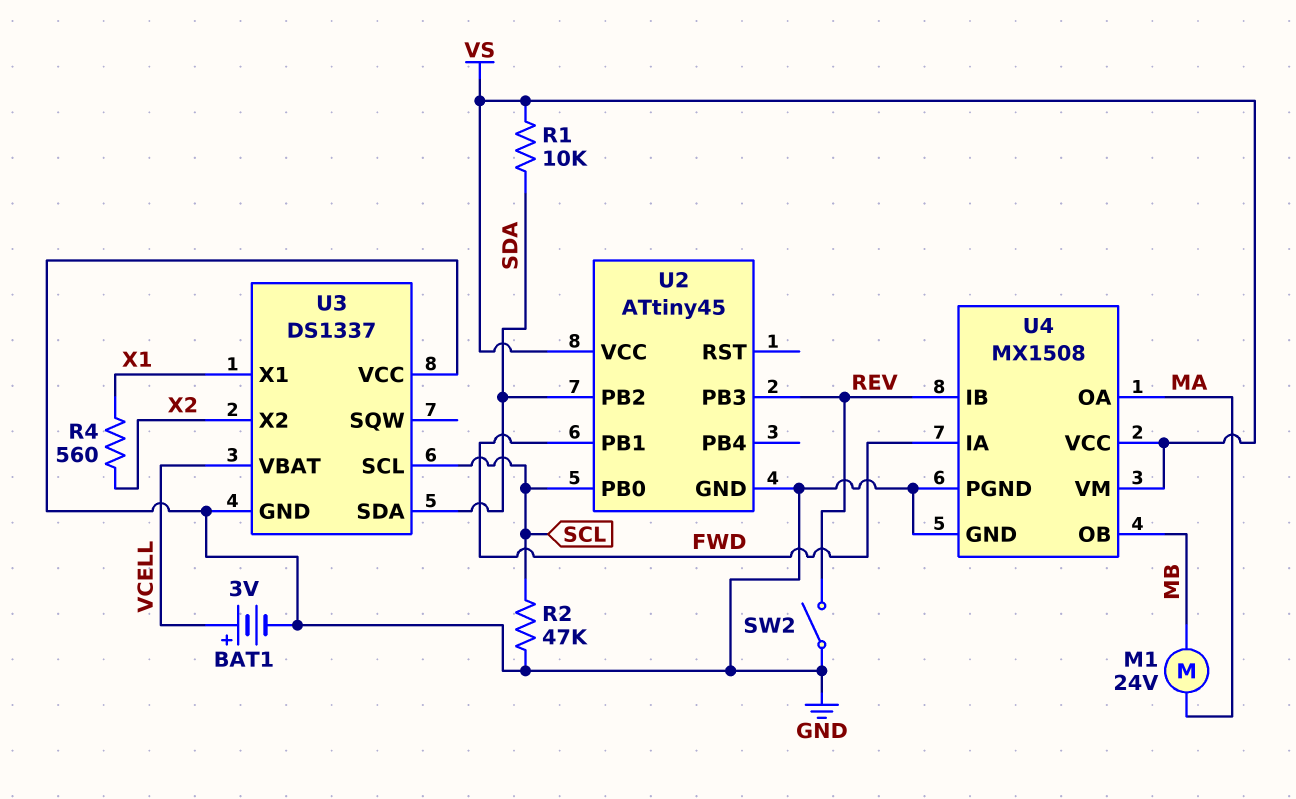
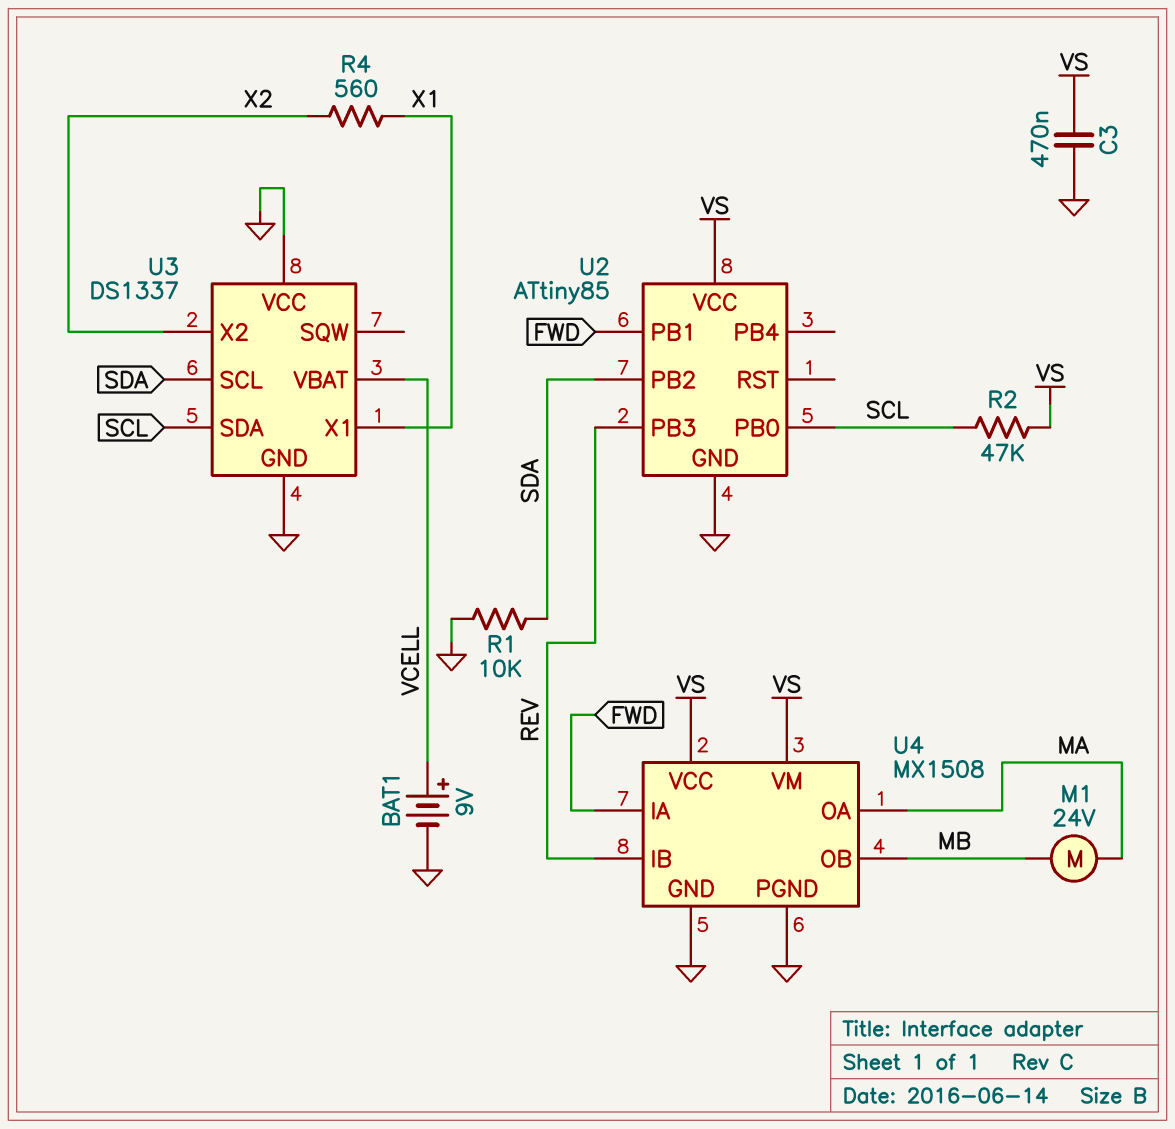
BAT1: 3V (plus VCELL, minus GND) -> 9V (plus VCELL, minus GND)
C3: none -> 470nF (GND, VS)
R1: 10k (SDA, VS) -> 10k (GND, SDA)
R2: 47k (GND, SCL) -> 47k (SCL, VS)
SW2: switch (GND, REV) -> none
U2: ATtiny45 -> ATtiny85
U3 pin SCL: SCL -> SDA
U3 pin SDA: SDA -> SCL

